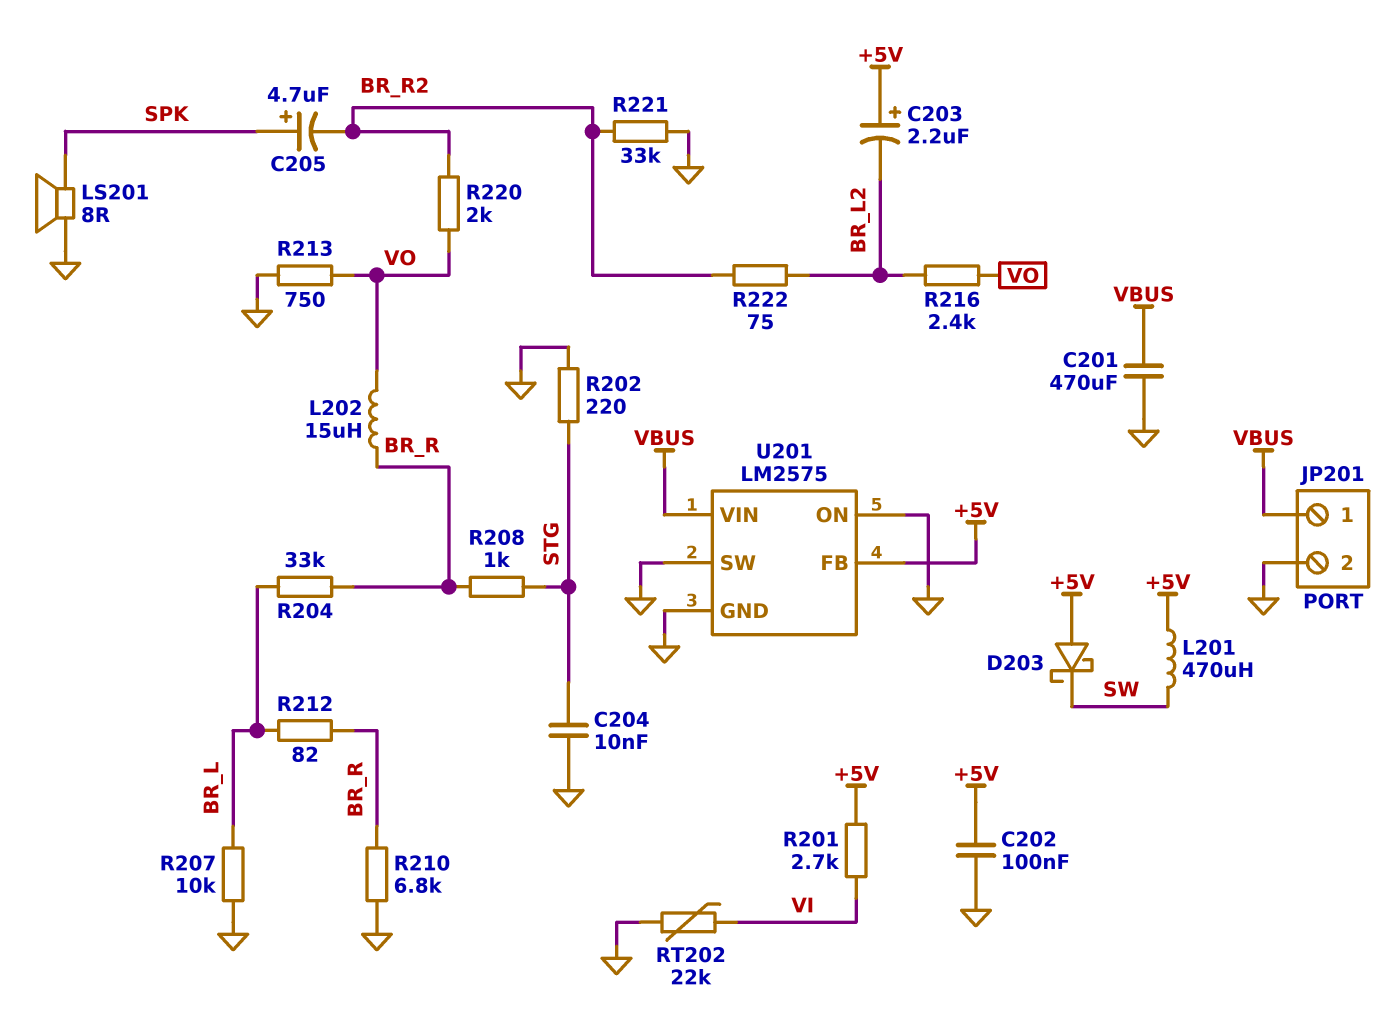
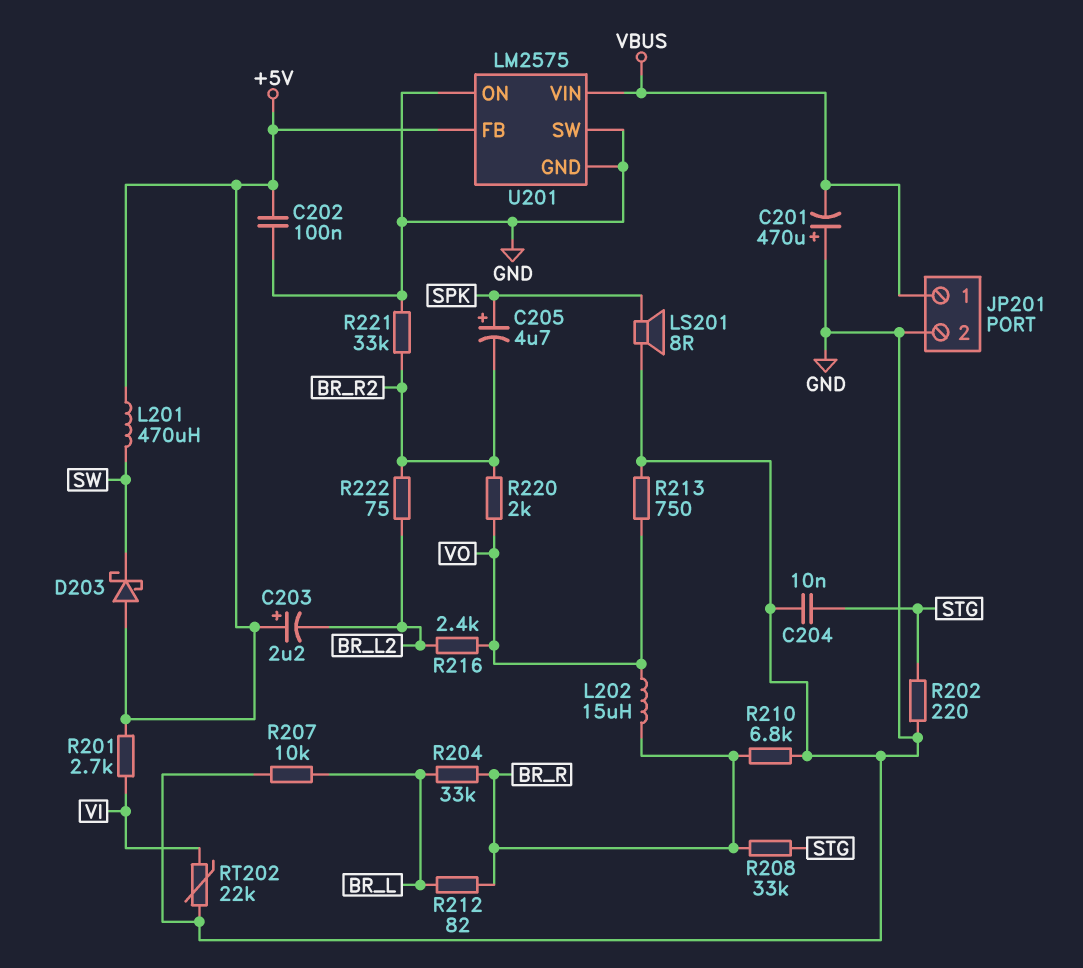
C201: 470uF (GND, VBUS) -> 470uF (plus GND, minus VBUS)
R208: 1k (BR_R, STG) -> 33k (BR_R, STG)

